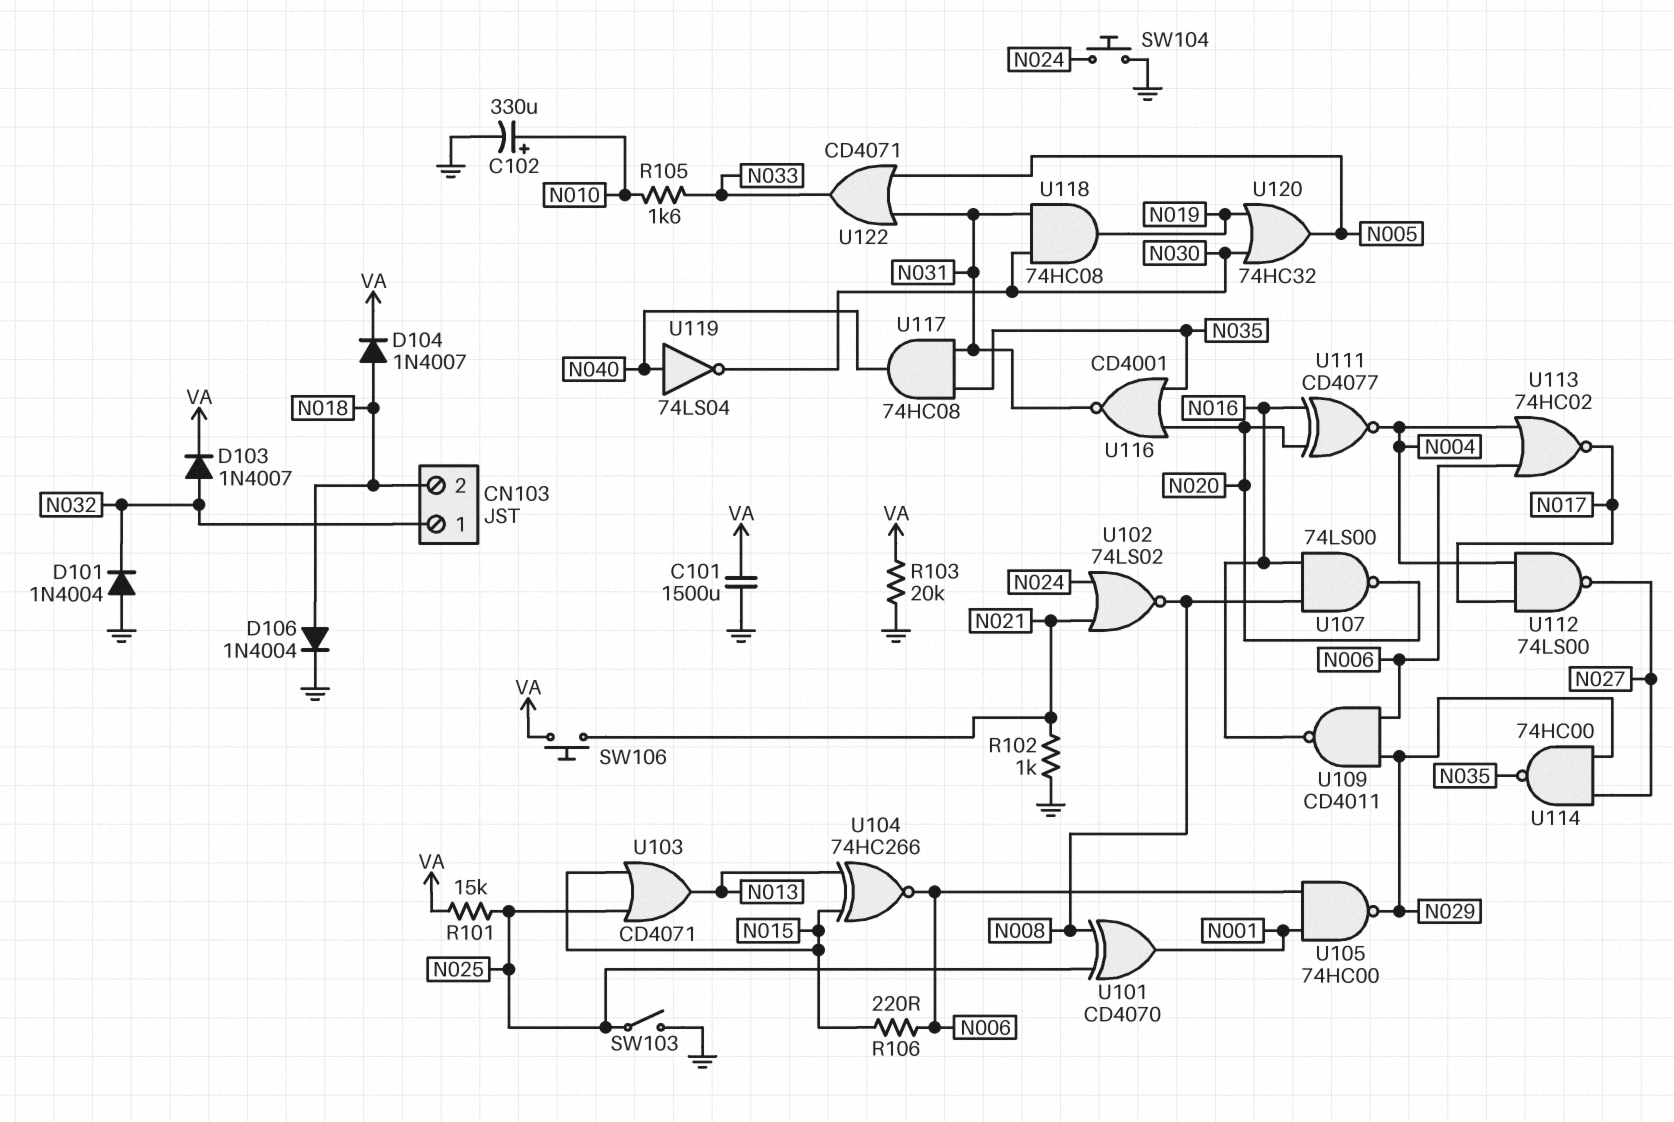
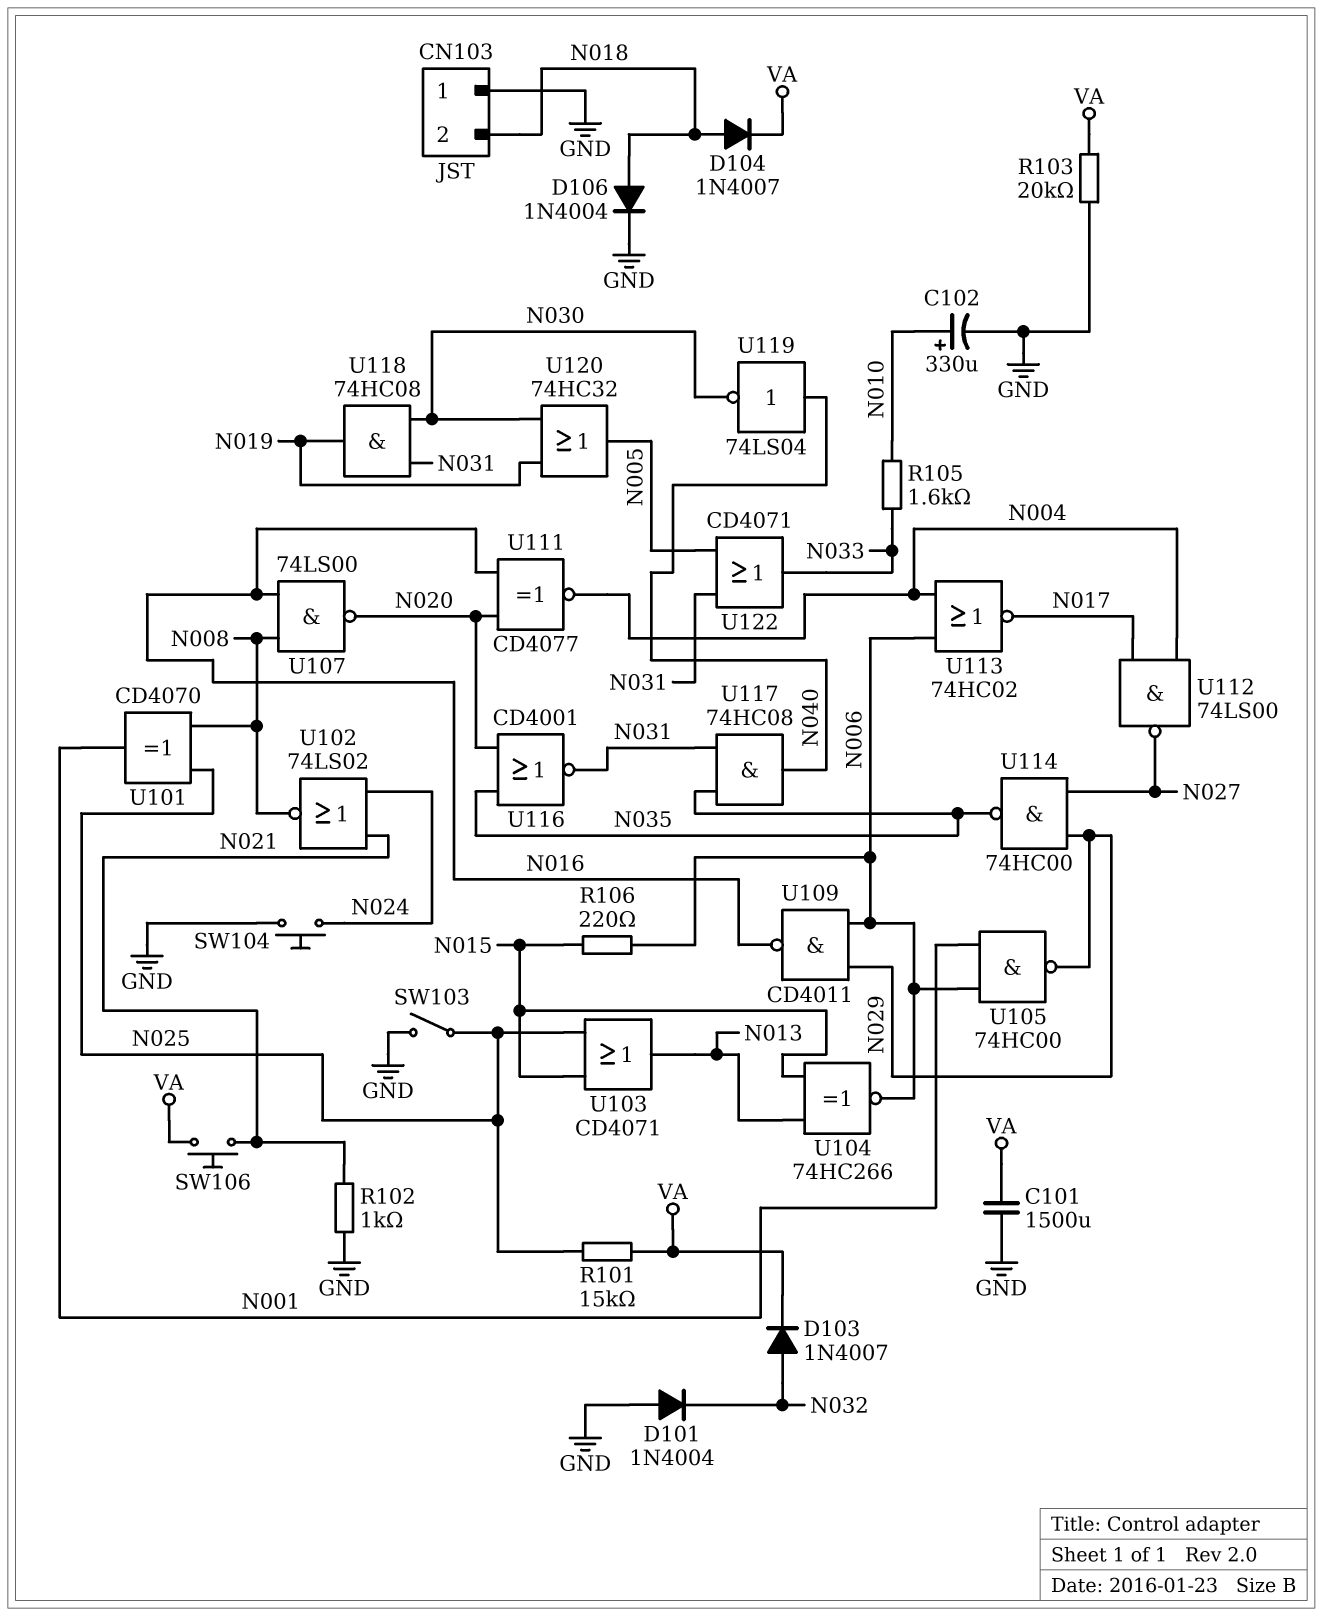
CN103 pin 1: N032 -> GND

